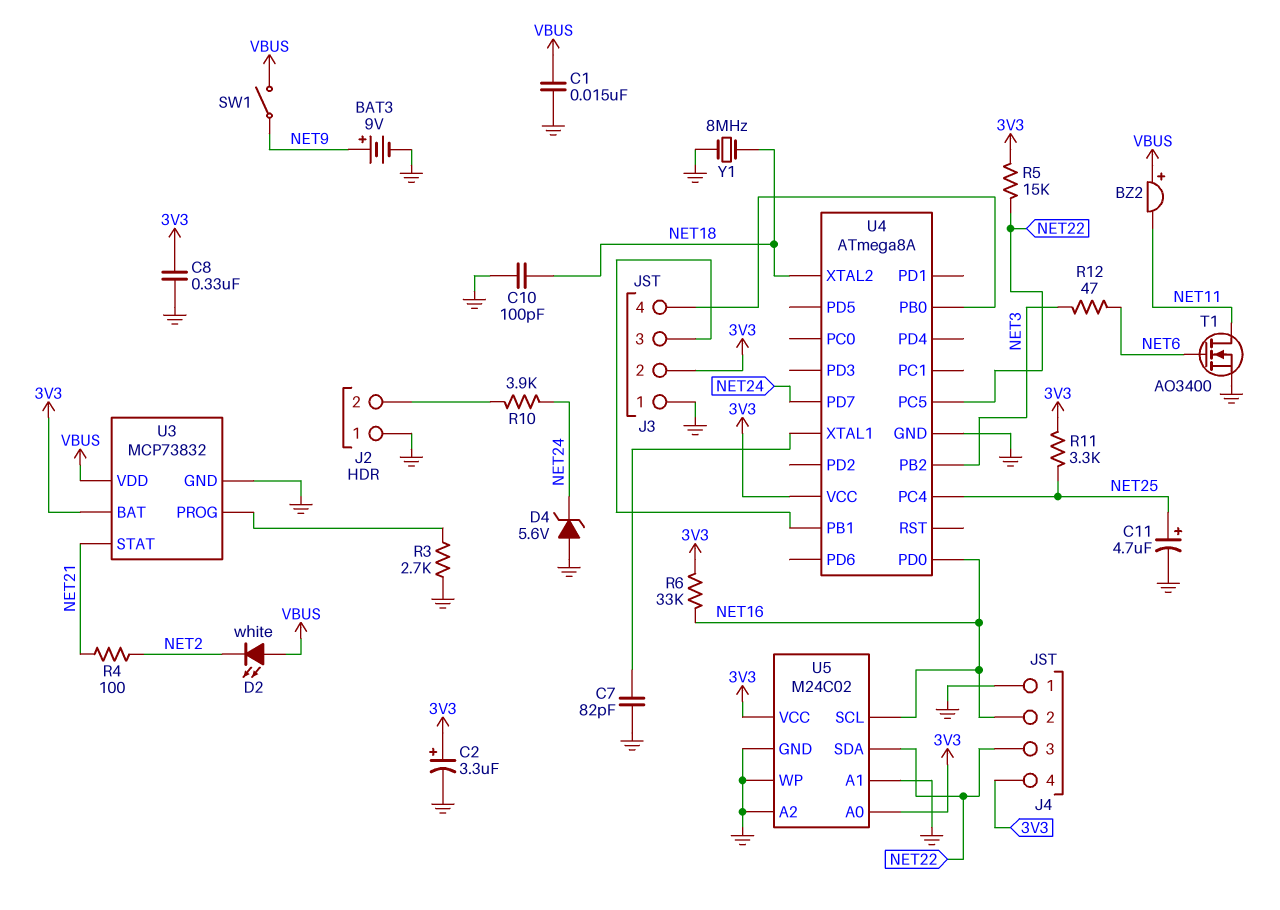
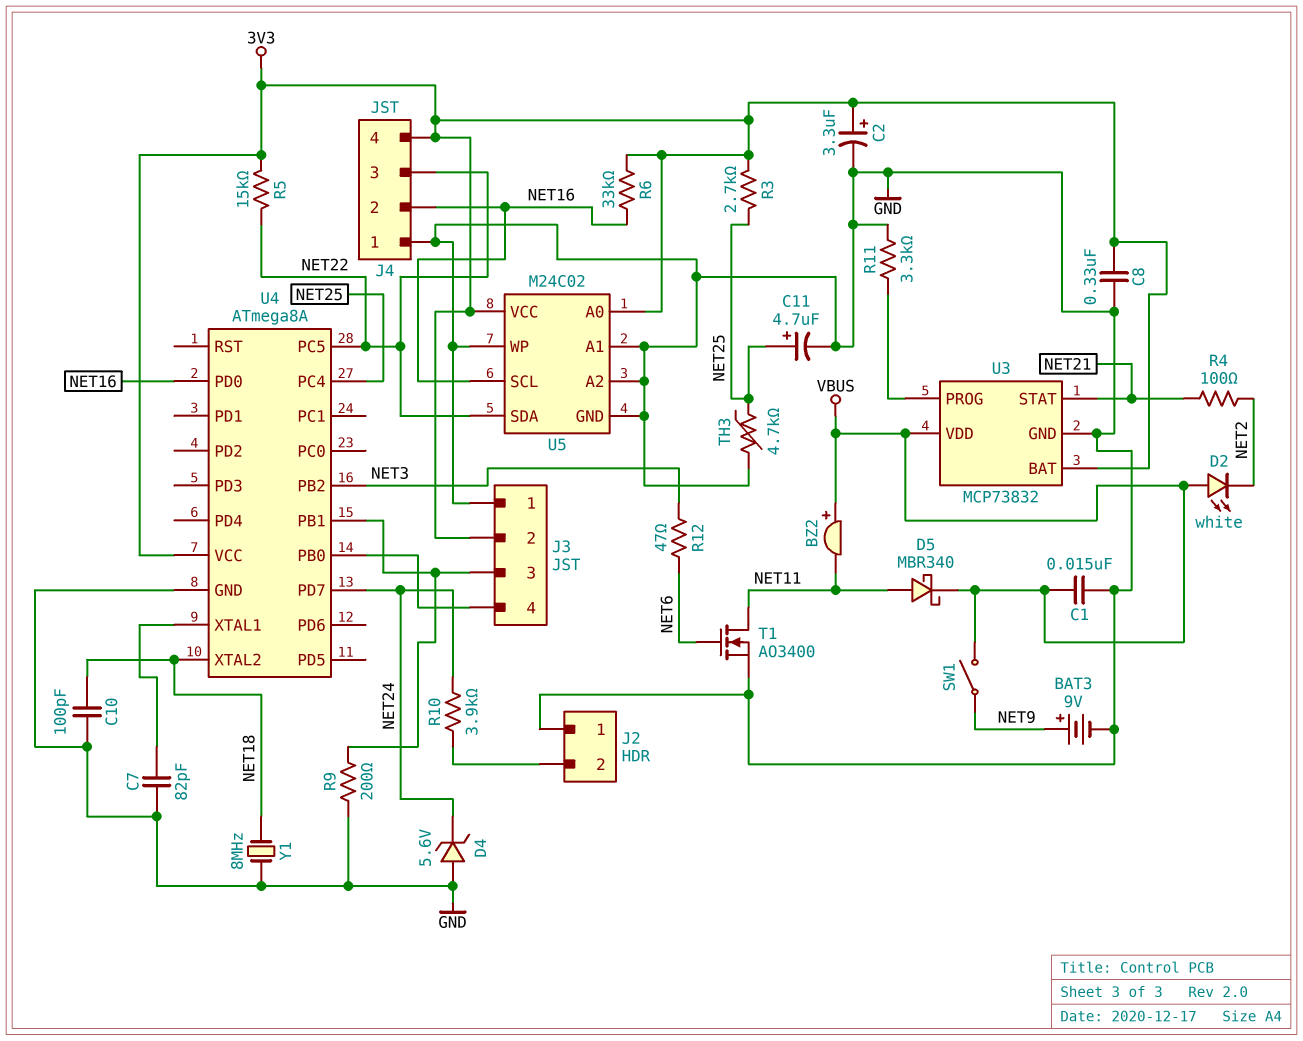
D5: none -> schottky MBR340 (A NET11, K VBUS)
R3: 2.7k (GND, U3/PROG) -> 2.7k (3V3, NET25)
R9: none -> 200 (GND, J3/3)
R11: 3.3k (3V3, NET25) -> 3.3k (GND, U3/PROG)
TH3: none -> 4.7k (GND, NET25)

